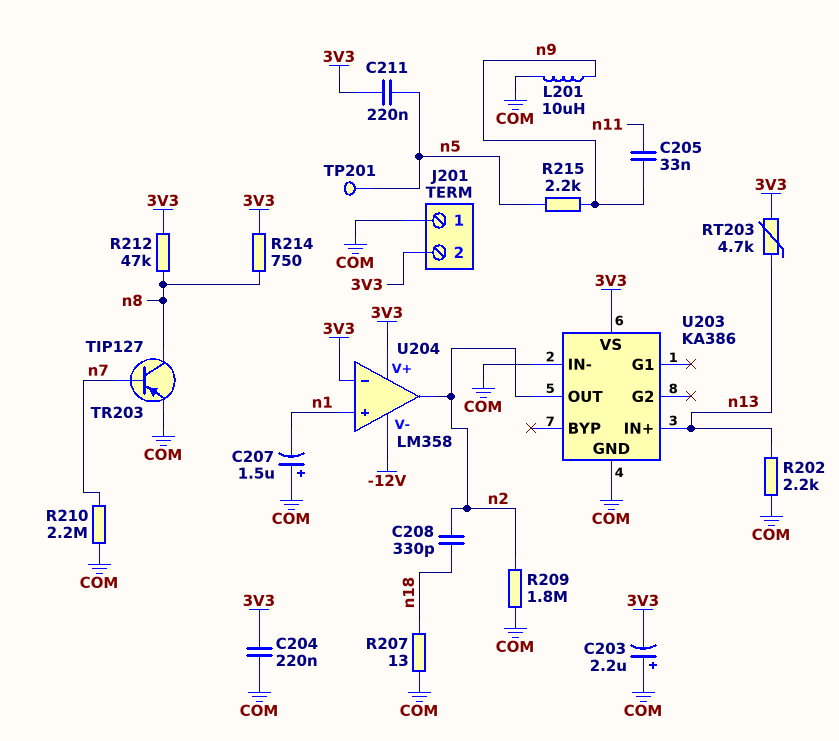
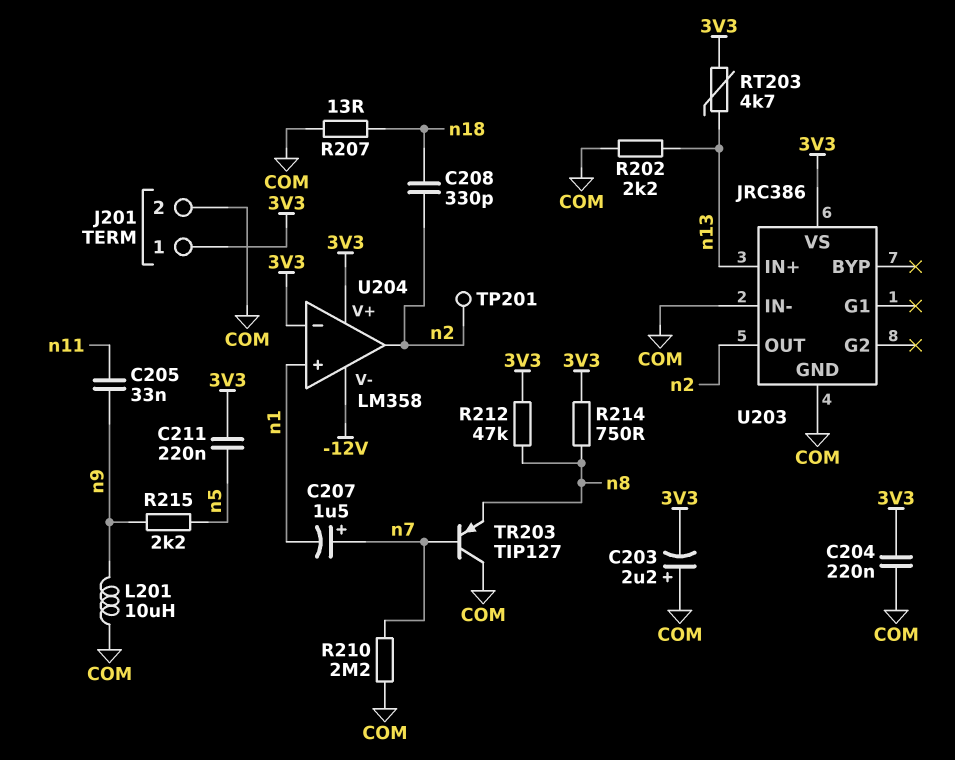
C207: 1.5uF (plus COM, minus n1) -> 1.5uF (plus n7, minus n1)
J201 pin 1: COM -> 3V3
J201 pin 2: 3V3 -> COM
R209: 1.8M (COM, n2) -> none
TP201: test point (n5) -> test point (n2)
TR203: PNP TIP127 (B n7, C n8, E COM) -> PNP TIP127 (B n7, C COM, E n8)
U203: KA386 -> JRC386

